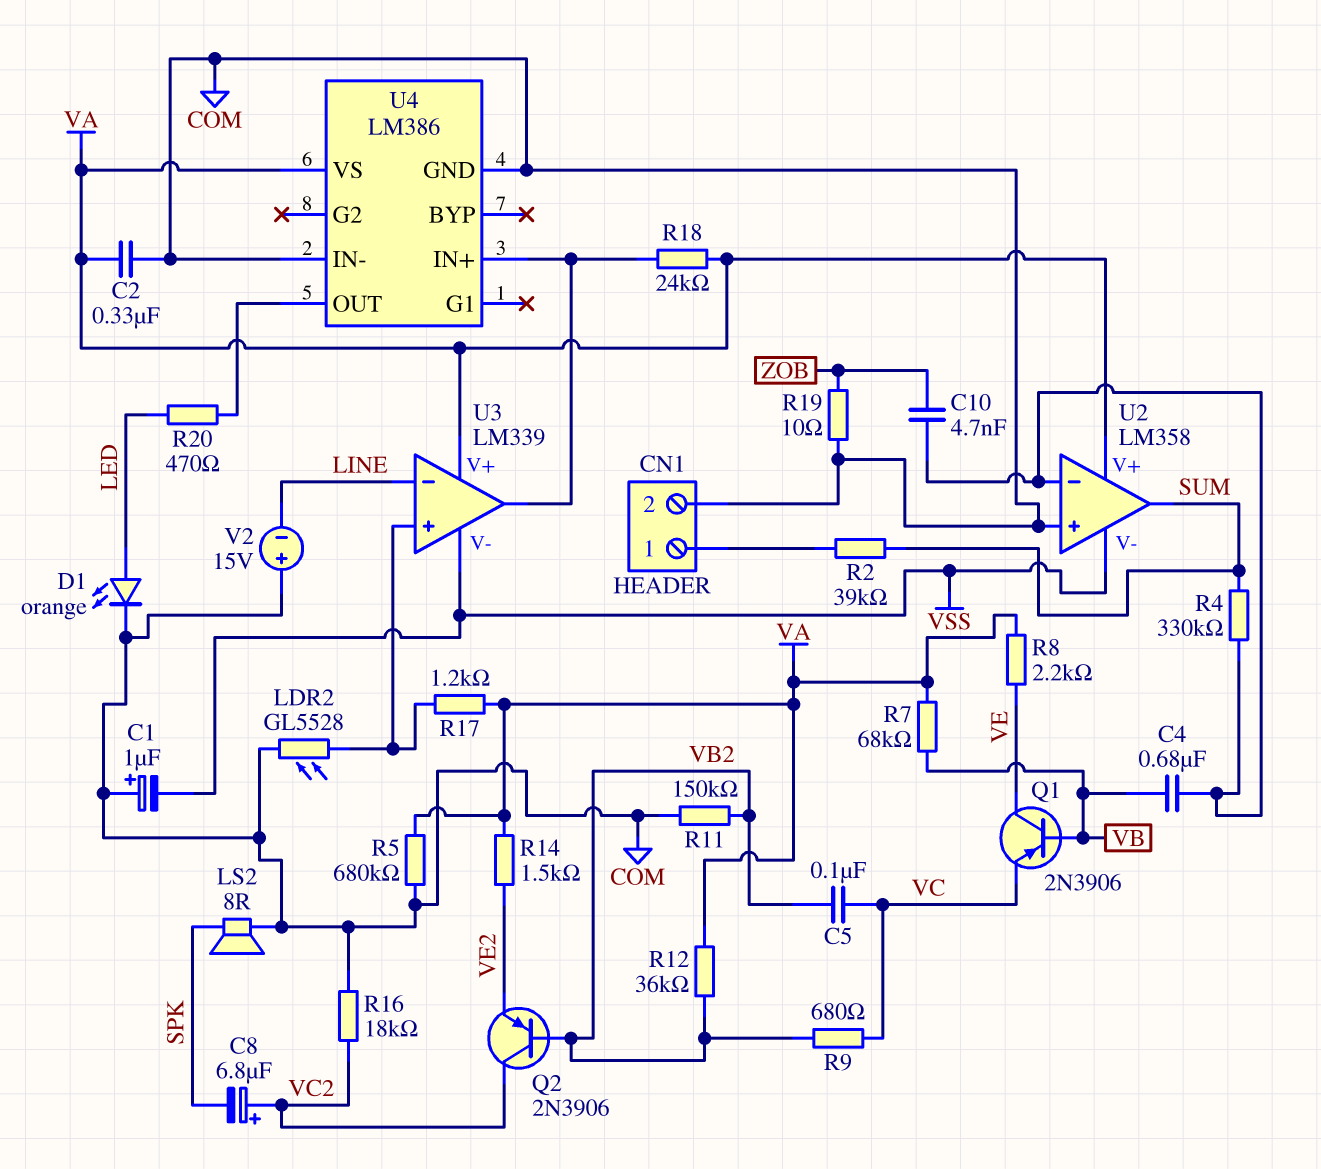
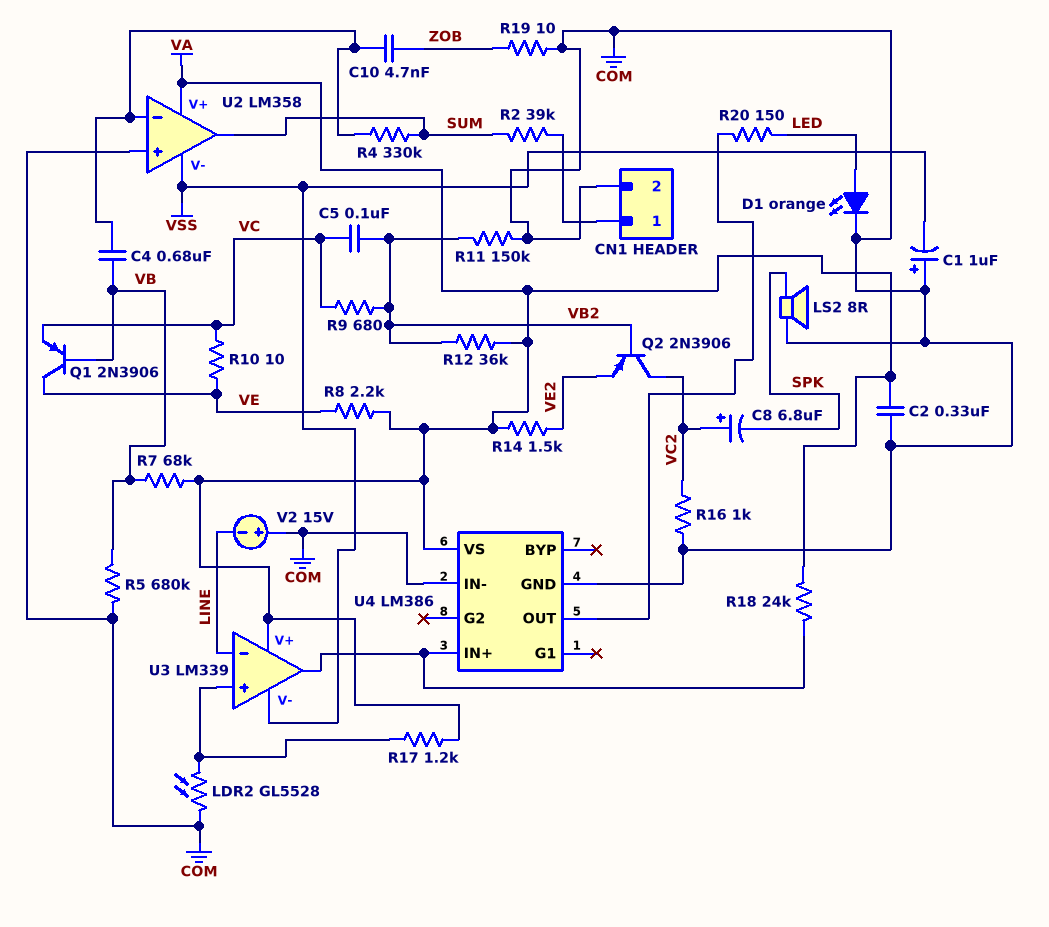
R5: 680k (COM, VA) -> 680k (COM, VB)
R10: none -> 10 (VC, VE)
R16: 18k (COM, VC2) -> 1k (COM, VC2)
R20: 470 (LED, U4/OUT) -> 150 (LED, U4/OUT)

